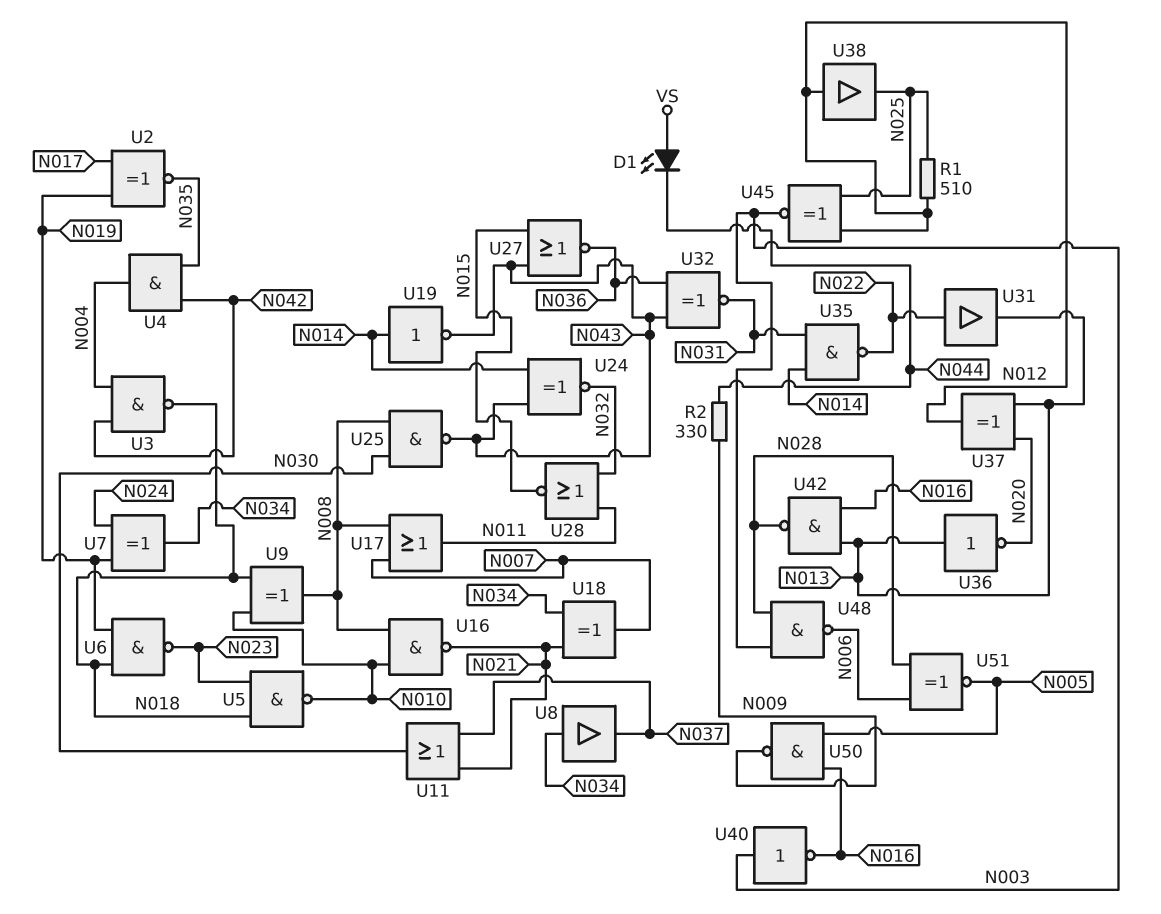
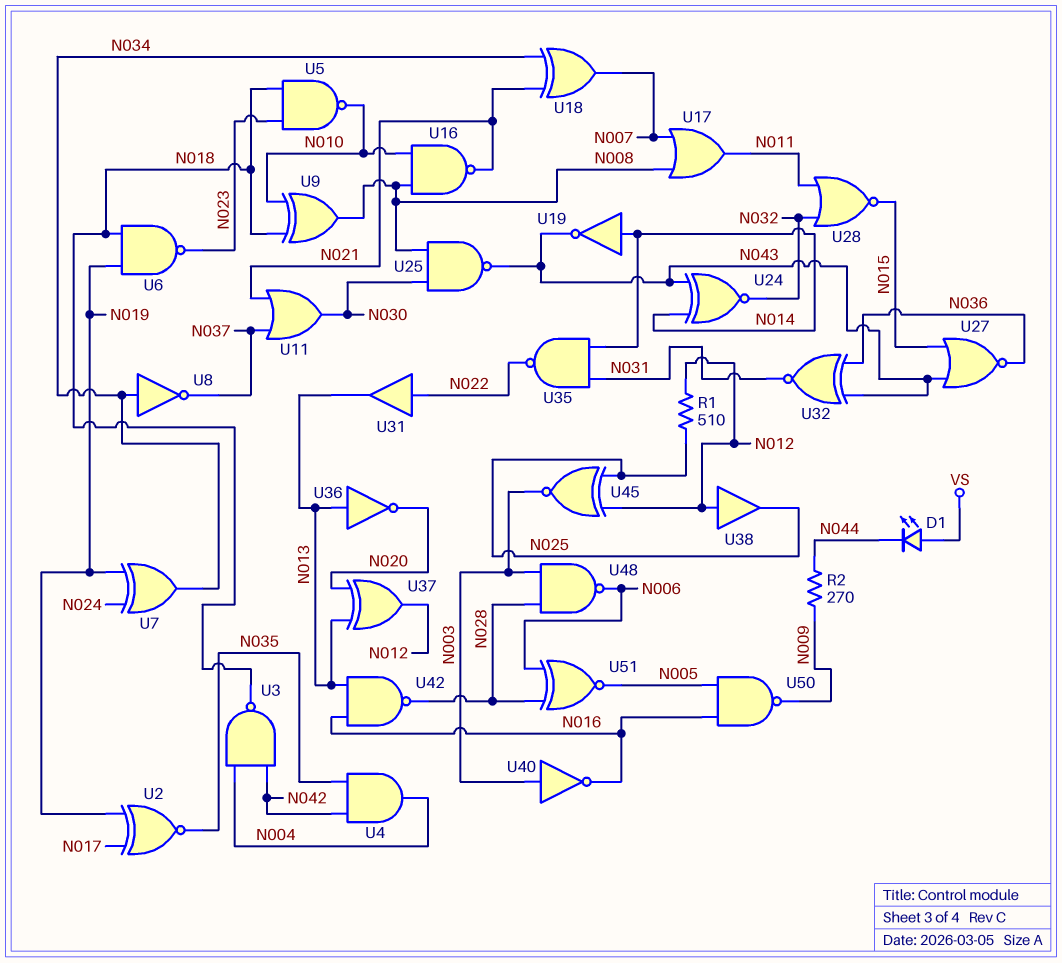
R2: 330 (N009, N044) -> 270 (N009, N044)
U8: buffer (in N034, out N037) -> NOT (in N034, out N037)

